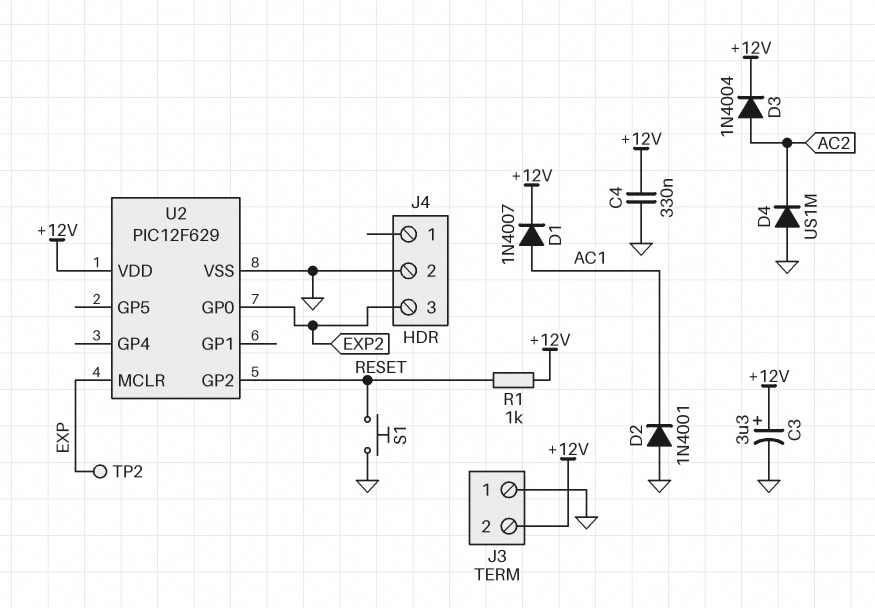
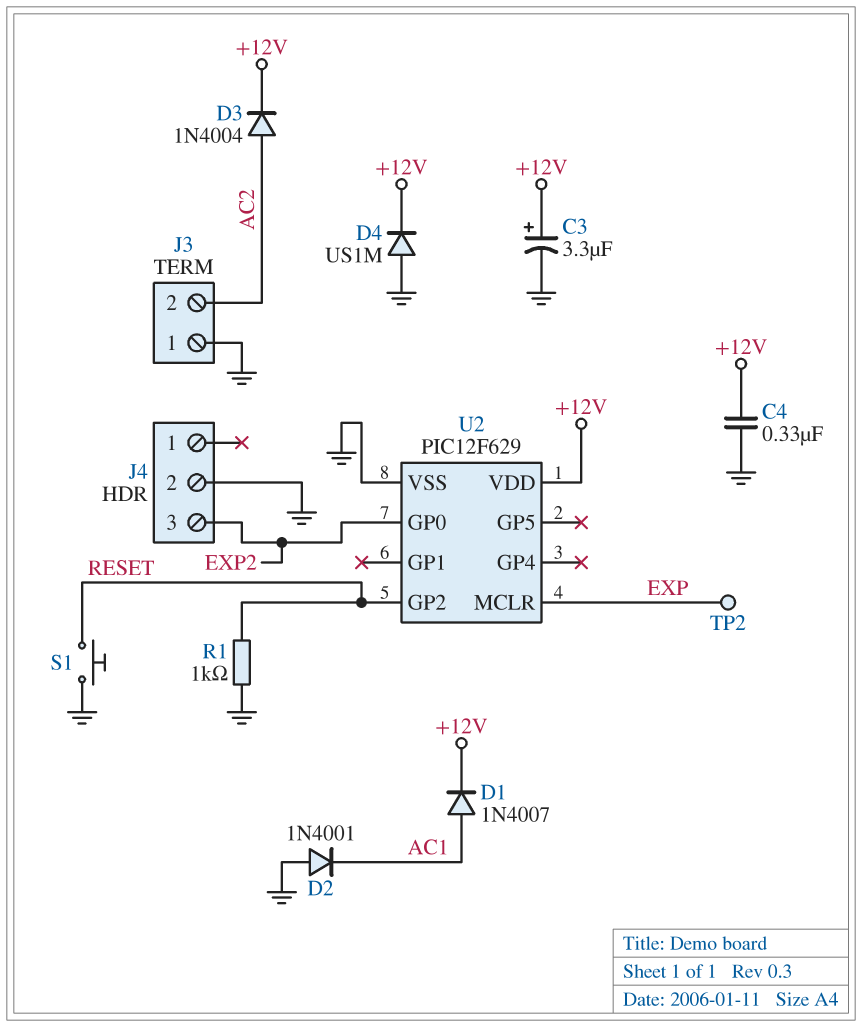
D4: diode US1M (A GND, K AC2) -> diode US1M (A GND, K +12V)
J3 pin 2: +12V -> AC2
R1: 1k (+12V, RESET) -> 1k (GND, RESET)

